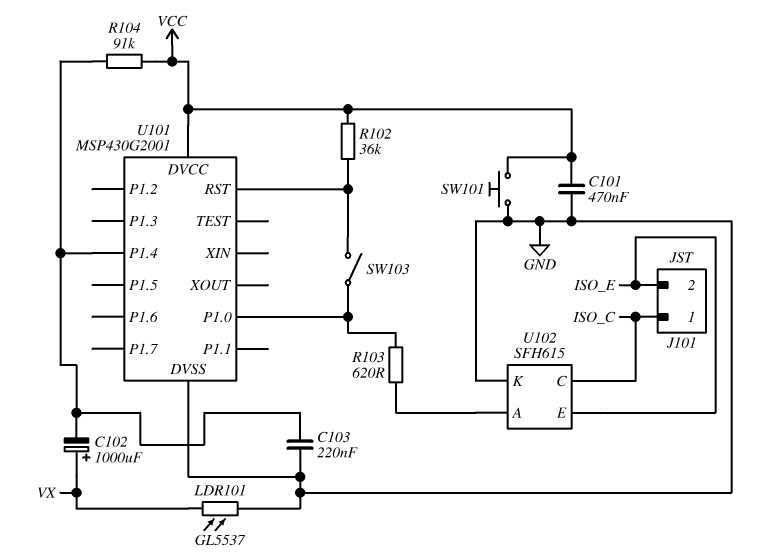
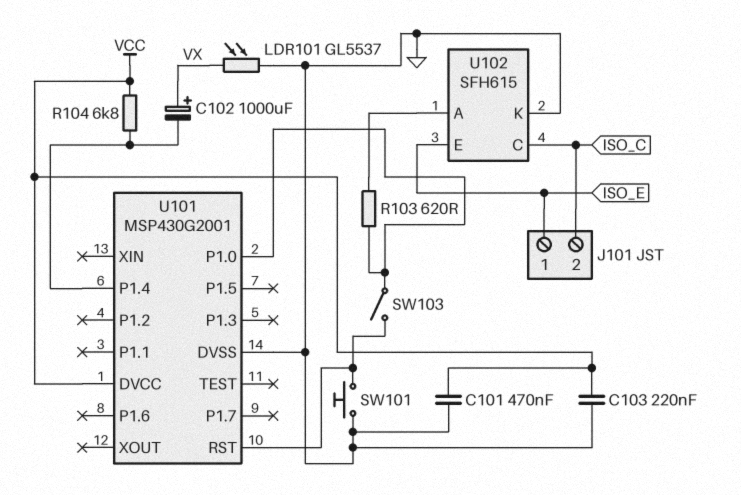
C103: 220nF (GND, U101/P1.4) -> 220nF (GND, VCC)
J101 pin 1: ISO_C -> ISO_E
J101 pin 2: ISO_E -> ISO_C
R102: 36k (U101/RST, VCC) -> none
R104: 91k (U101/P1.4, VCC) -> 6.8k (U101/P1.4, VCC)
SW101: button (GND, VCC) -> button (GND, U101/RST)

